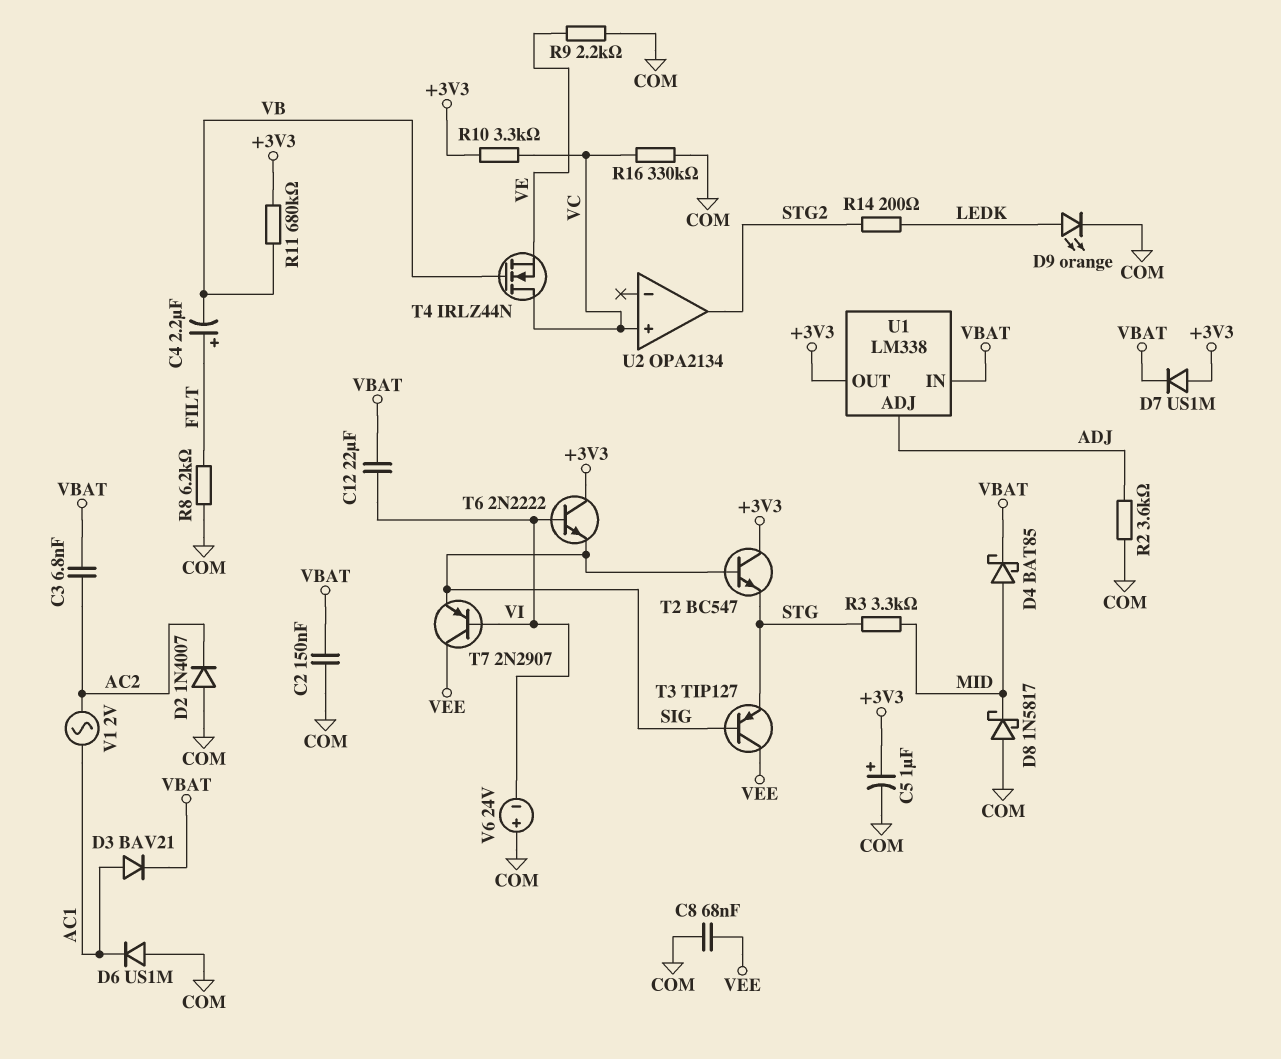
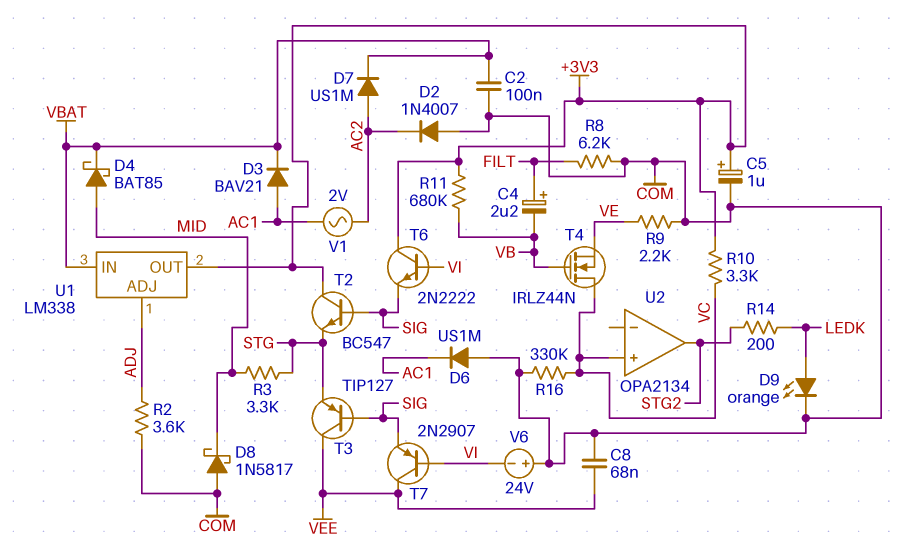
C2: 150nF (COM, VBAT) -> 100nF (COM, VBAT)
C3: 6.8nF (AC2, VBAT) -> none
C12: 22uF (VBAT, VI) -> none
D7: diode US1M (A +3V3, K VBAT) -> diode US1M (A AC2, K VBAT)

